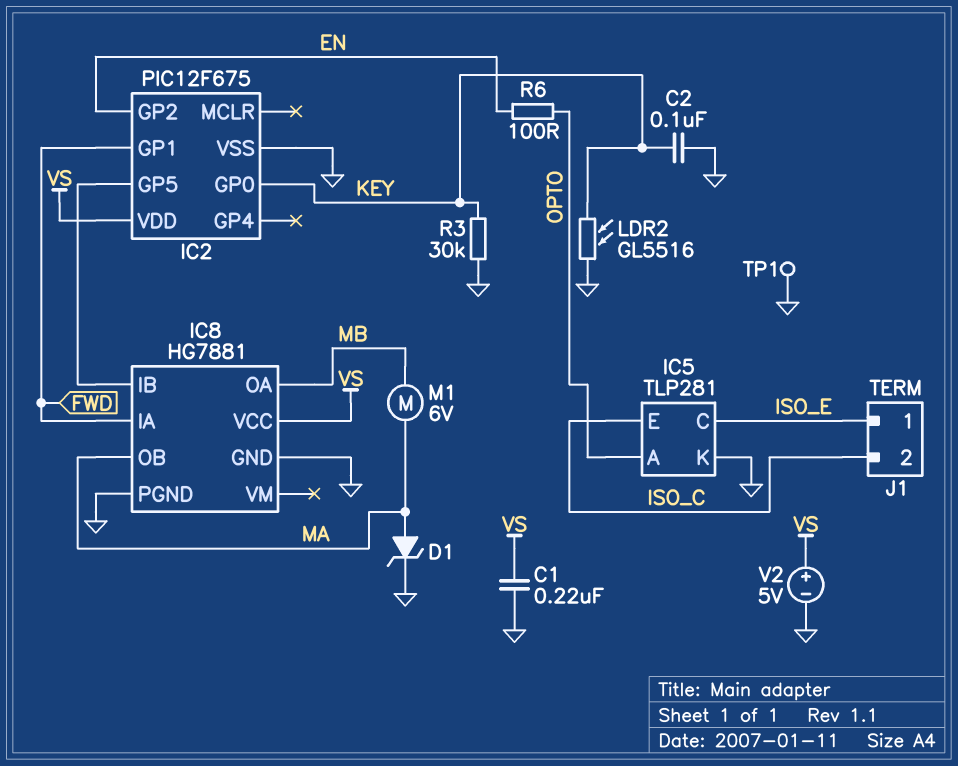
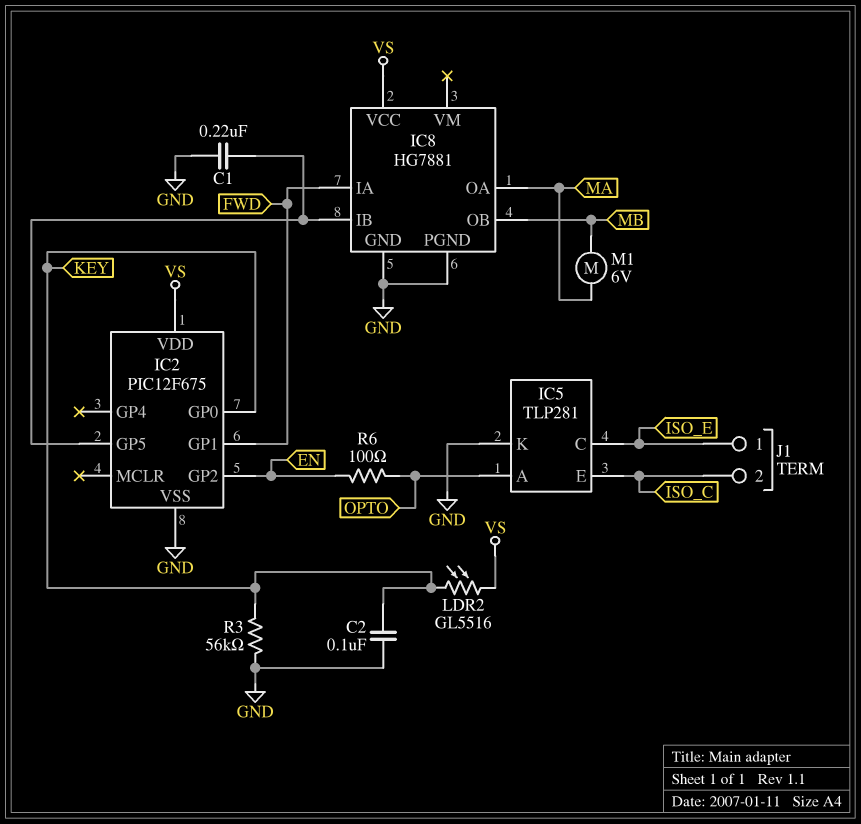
C1: 220nF (GND, VS) -> 220nF (GND, IC2/GP5)
D1: zener (A MA, K GND) -> none
IC8 pin OA: MB -> MA
IC8 pin OB: MA -> MB
LDR2: GL5516 (GND, KEY) -> GL5516 (KEY, VS)
R3: 30k (GND, KEY) -> 56k (GND, KEY)
TP1: test point (GND) -> none
V2: 5V (plus VS, minus GND) -> none

